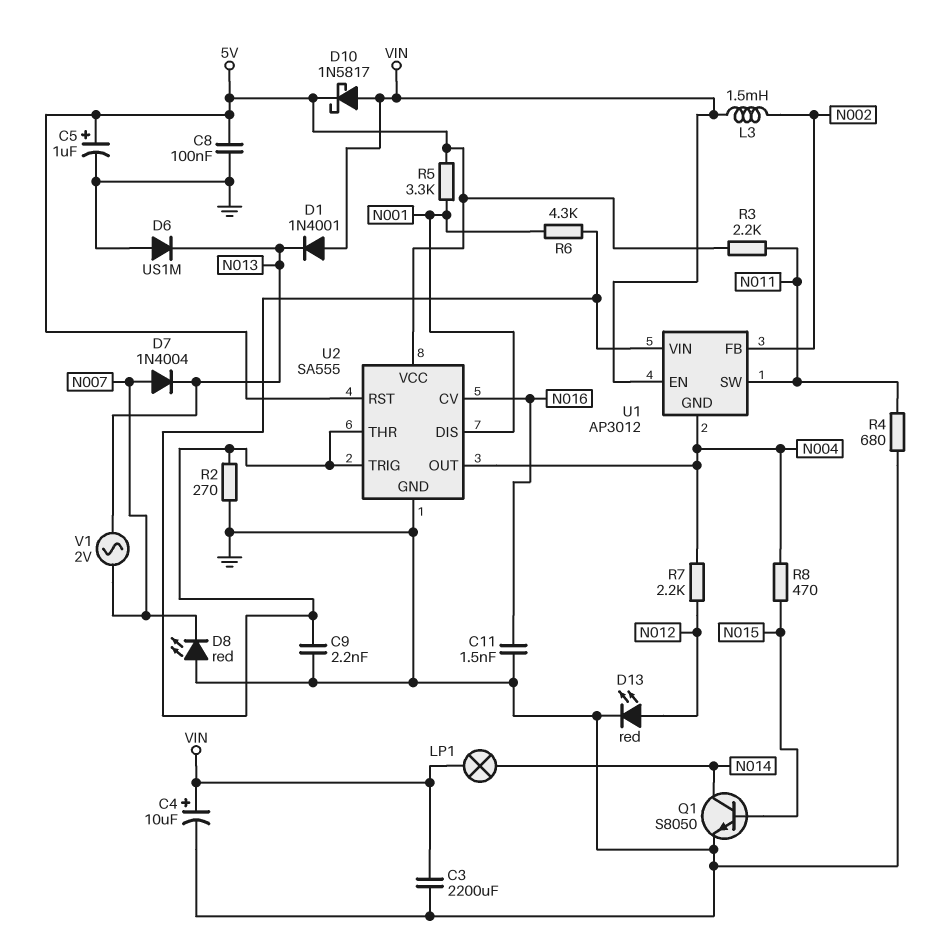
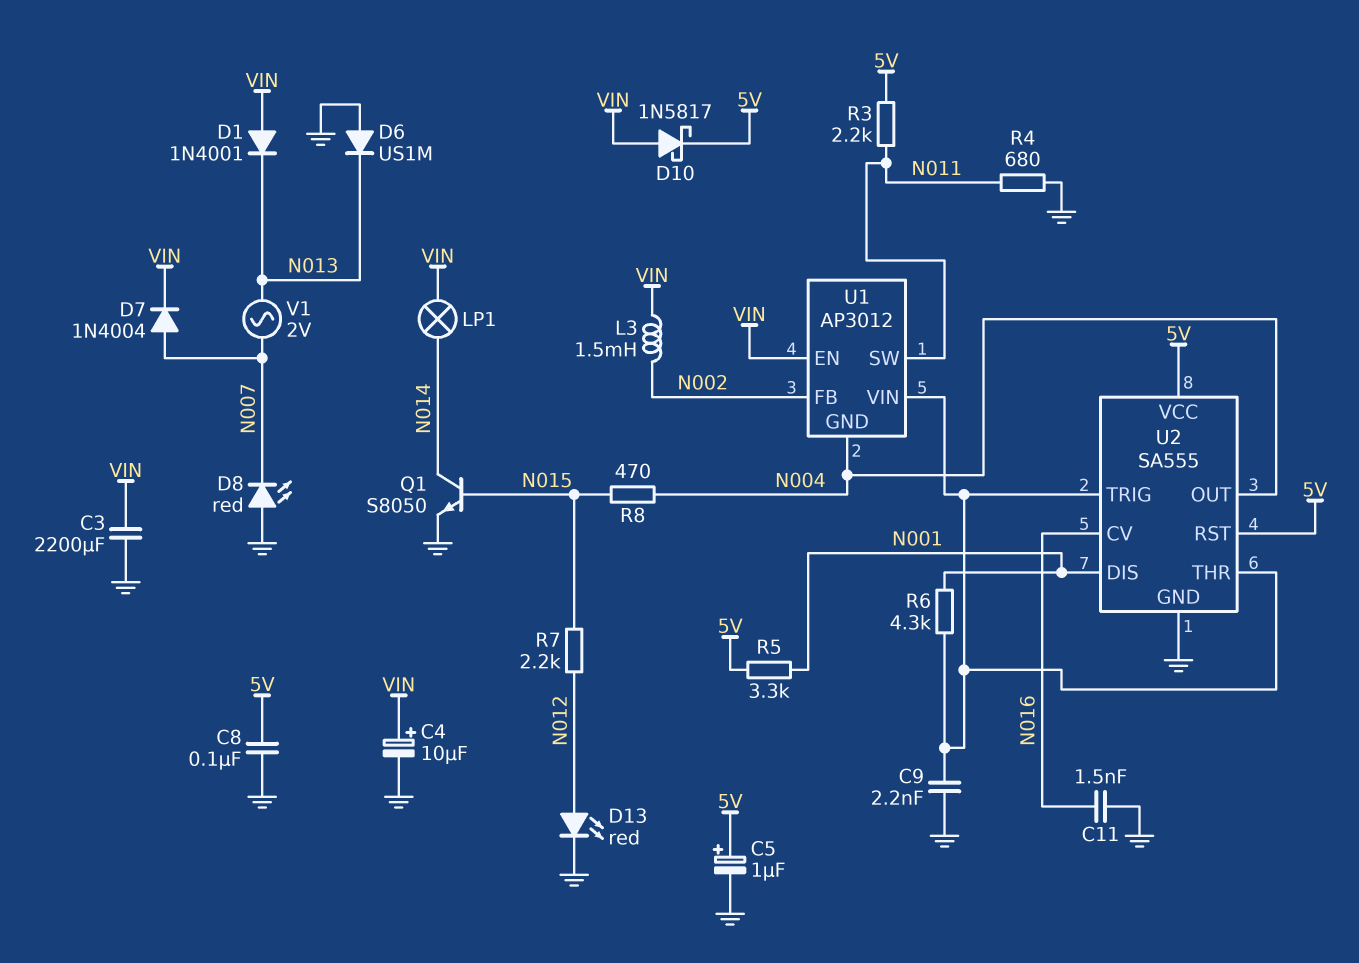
D7: diode 1N4004 (A N007, K N013) -> diode 1N4004 (A N007, K VIN)
R2: 270 (GND, U1/VIN) -> none
R7: 2.2k (N004, N012) -> 2.2k (N012, N015)

